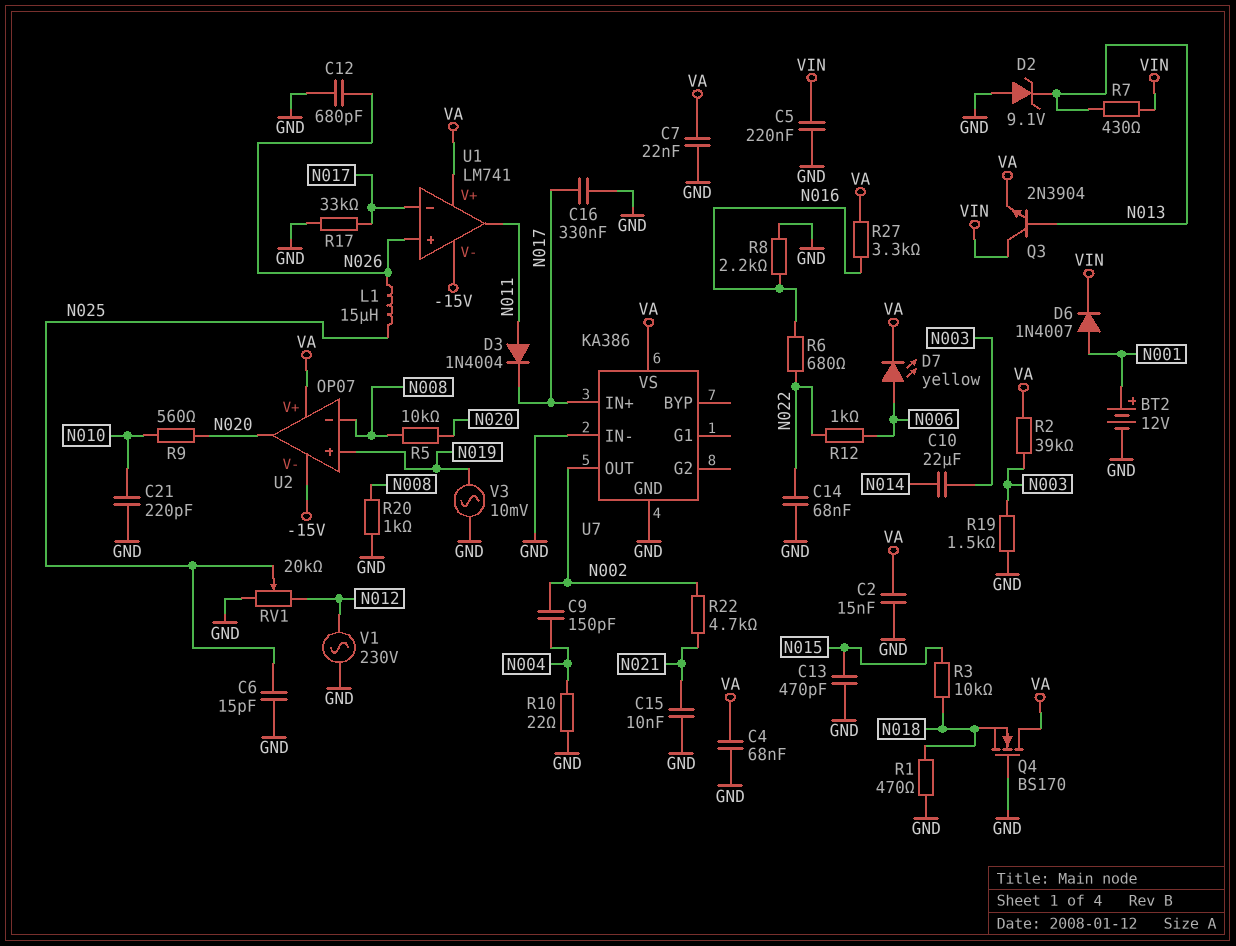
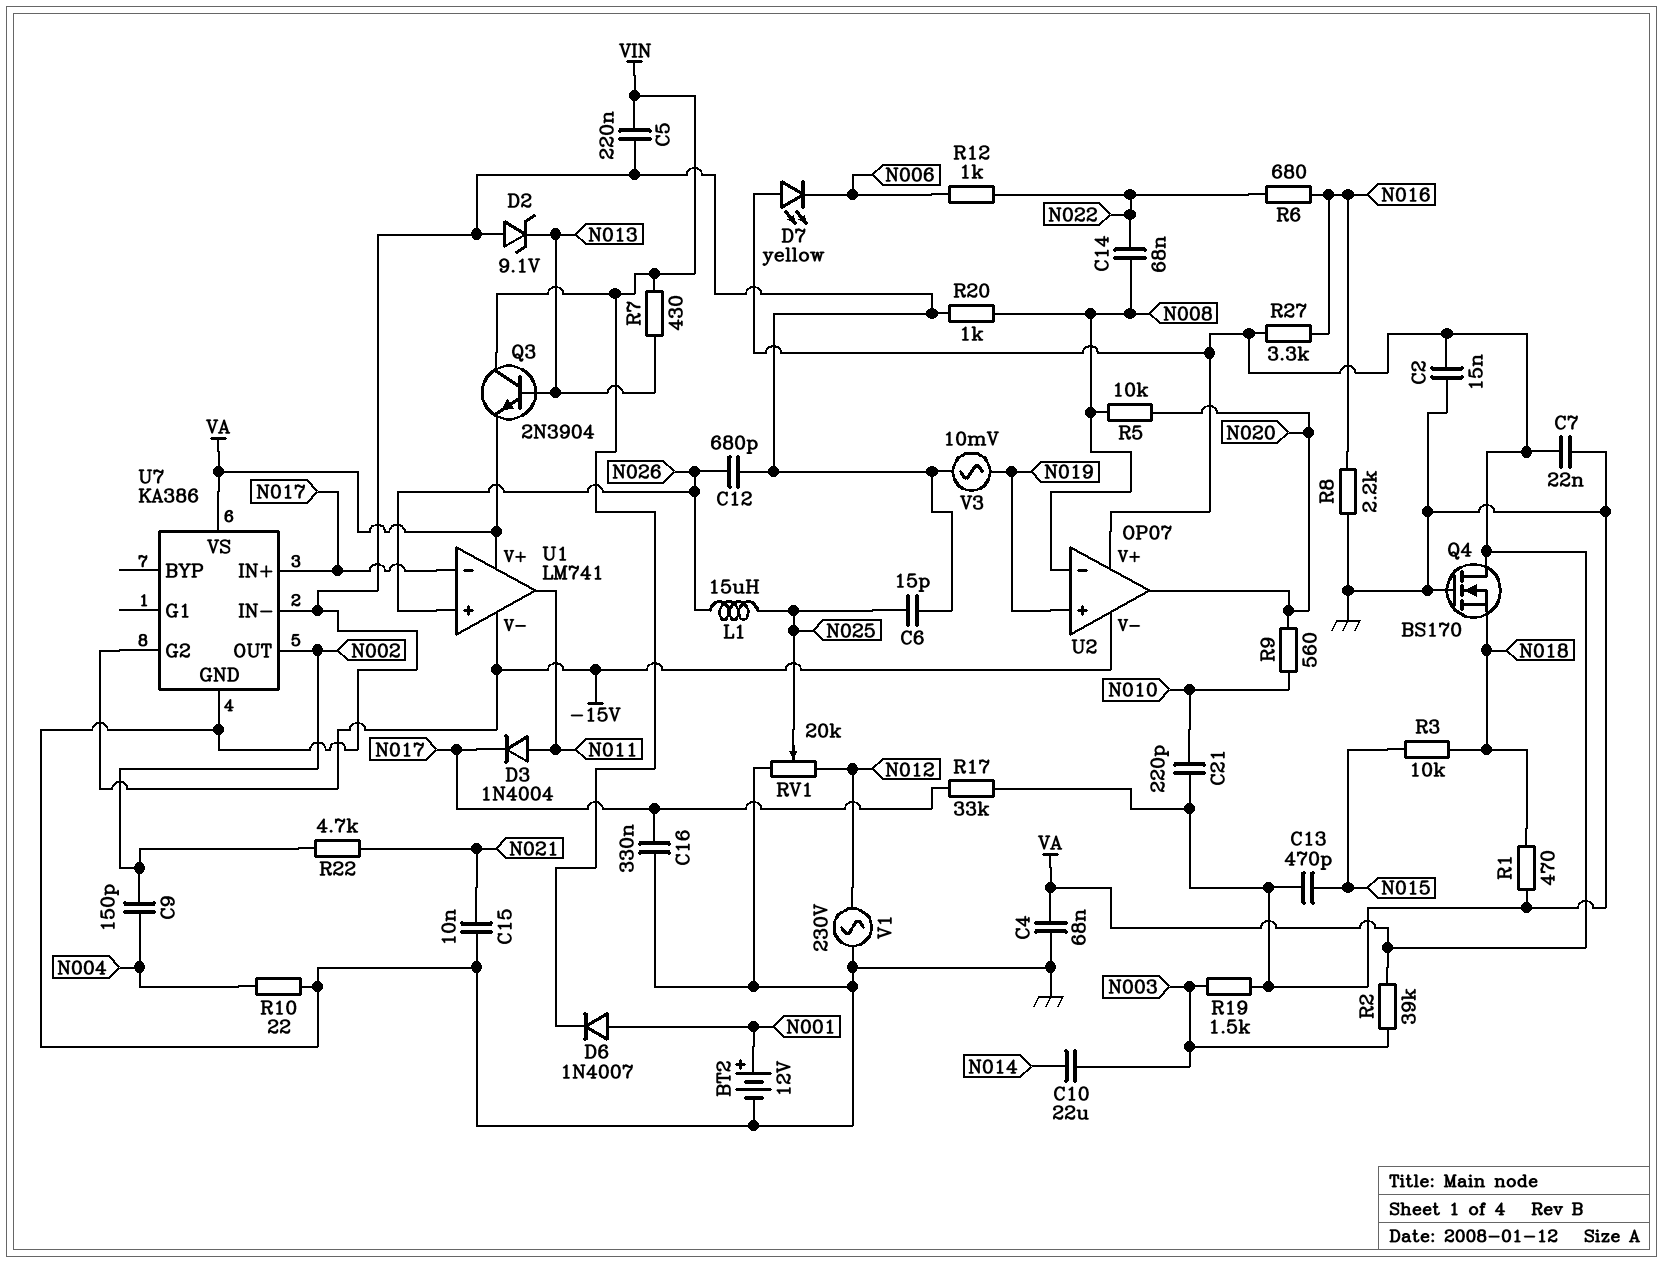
C14: 68nF (GND, N022) -> 68nF (N008, N022)
D7: LED yellow (A N006, K VA) -> LED yellow (A VA, K N006)
U7 pin G2: none -> -15V

